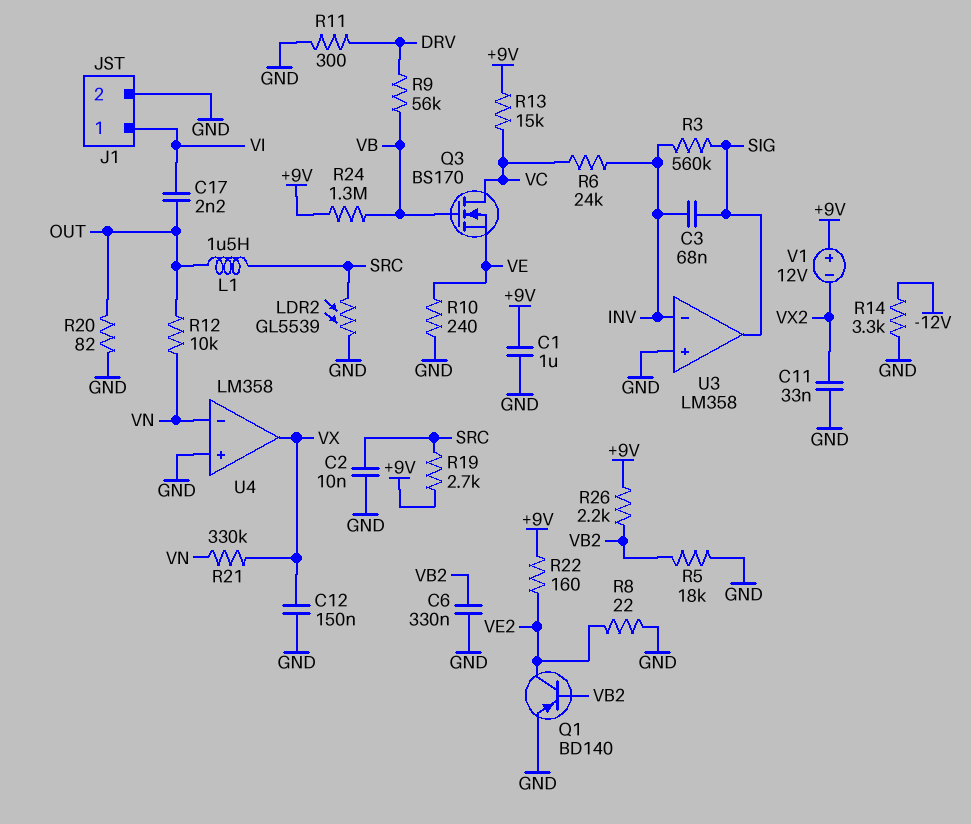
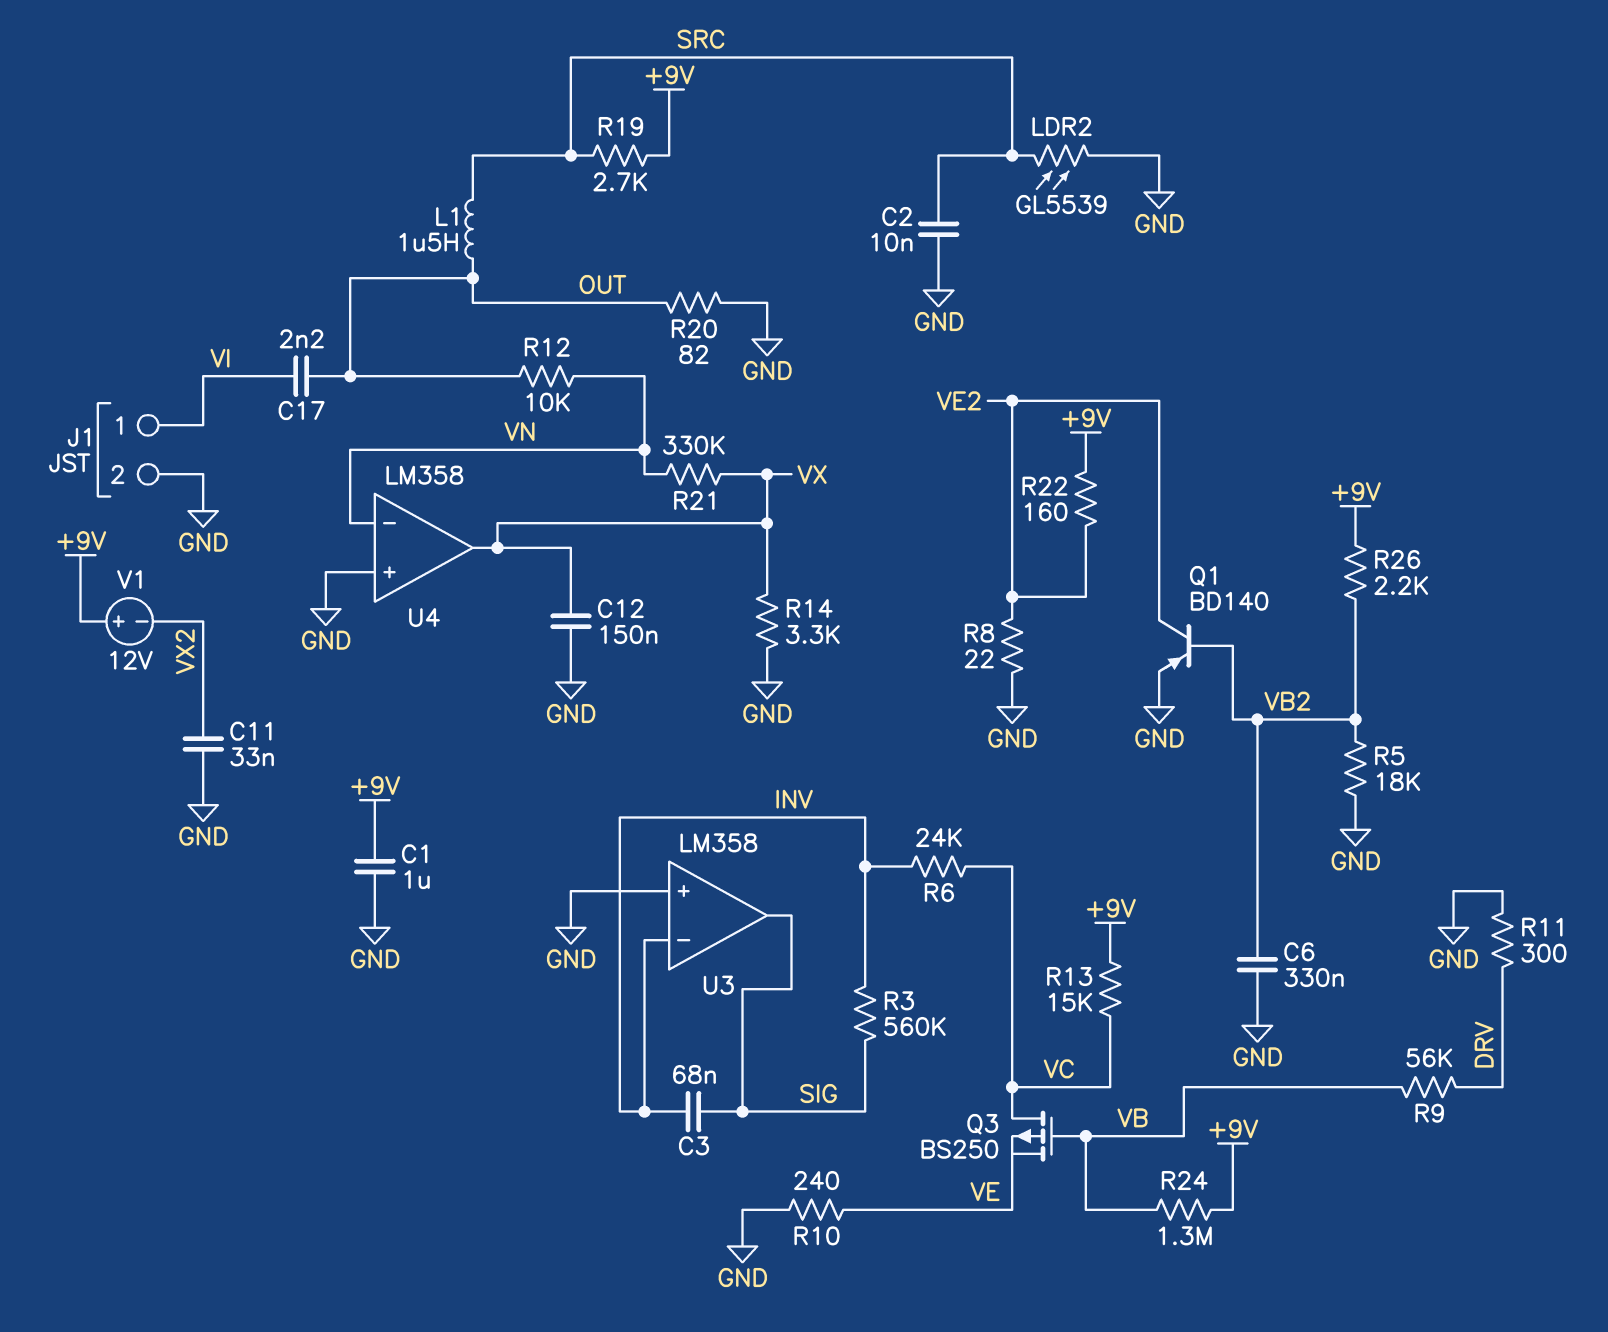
Q3: NMOS BS170 (G VB, D VC, S VE) -> PMOS BS250 (G VB, D VC, S VE)
R14: 3.3k (-12V, GND) -> 3.3k (GND, VX)

